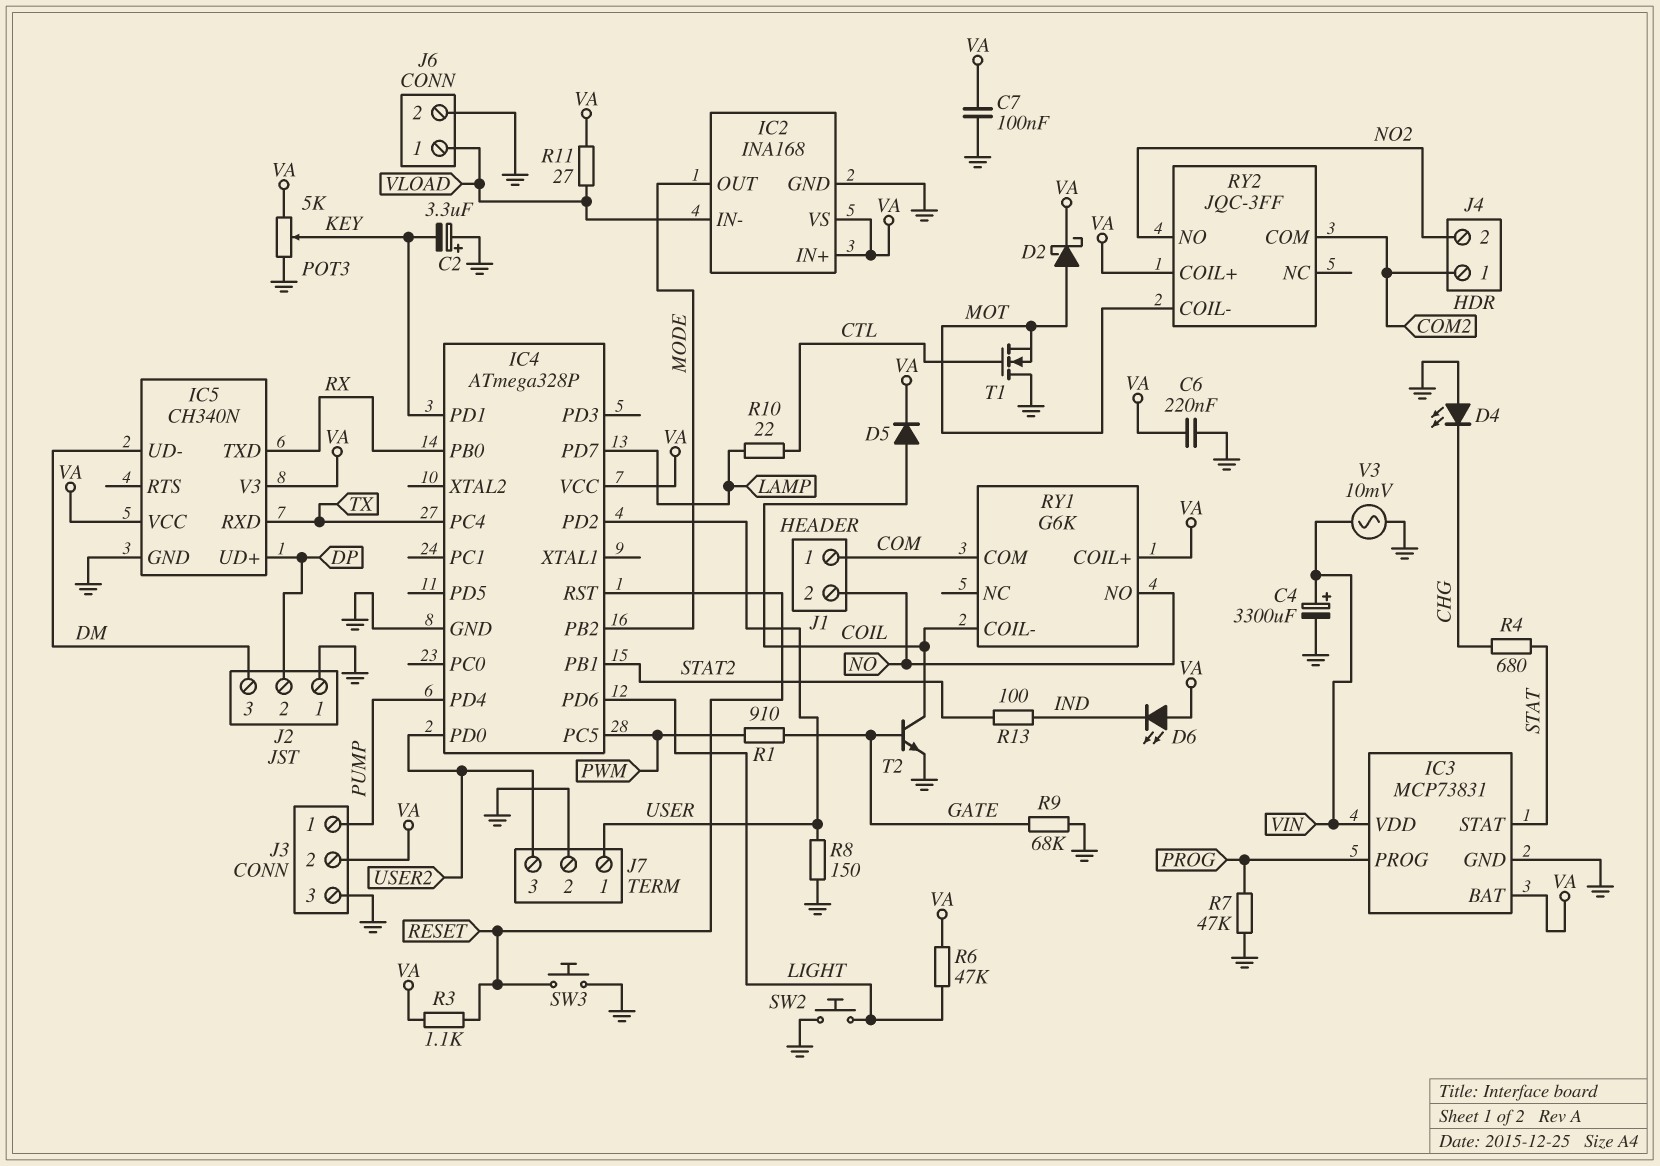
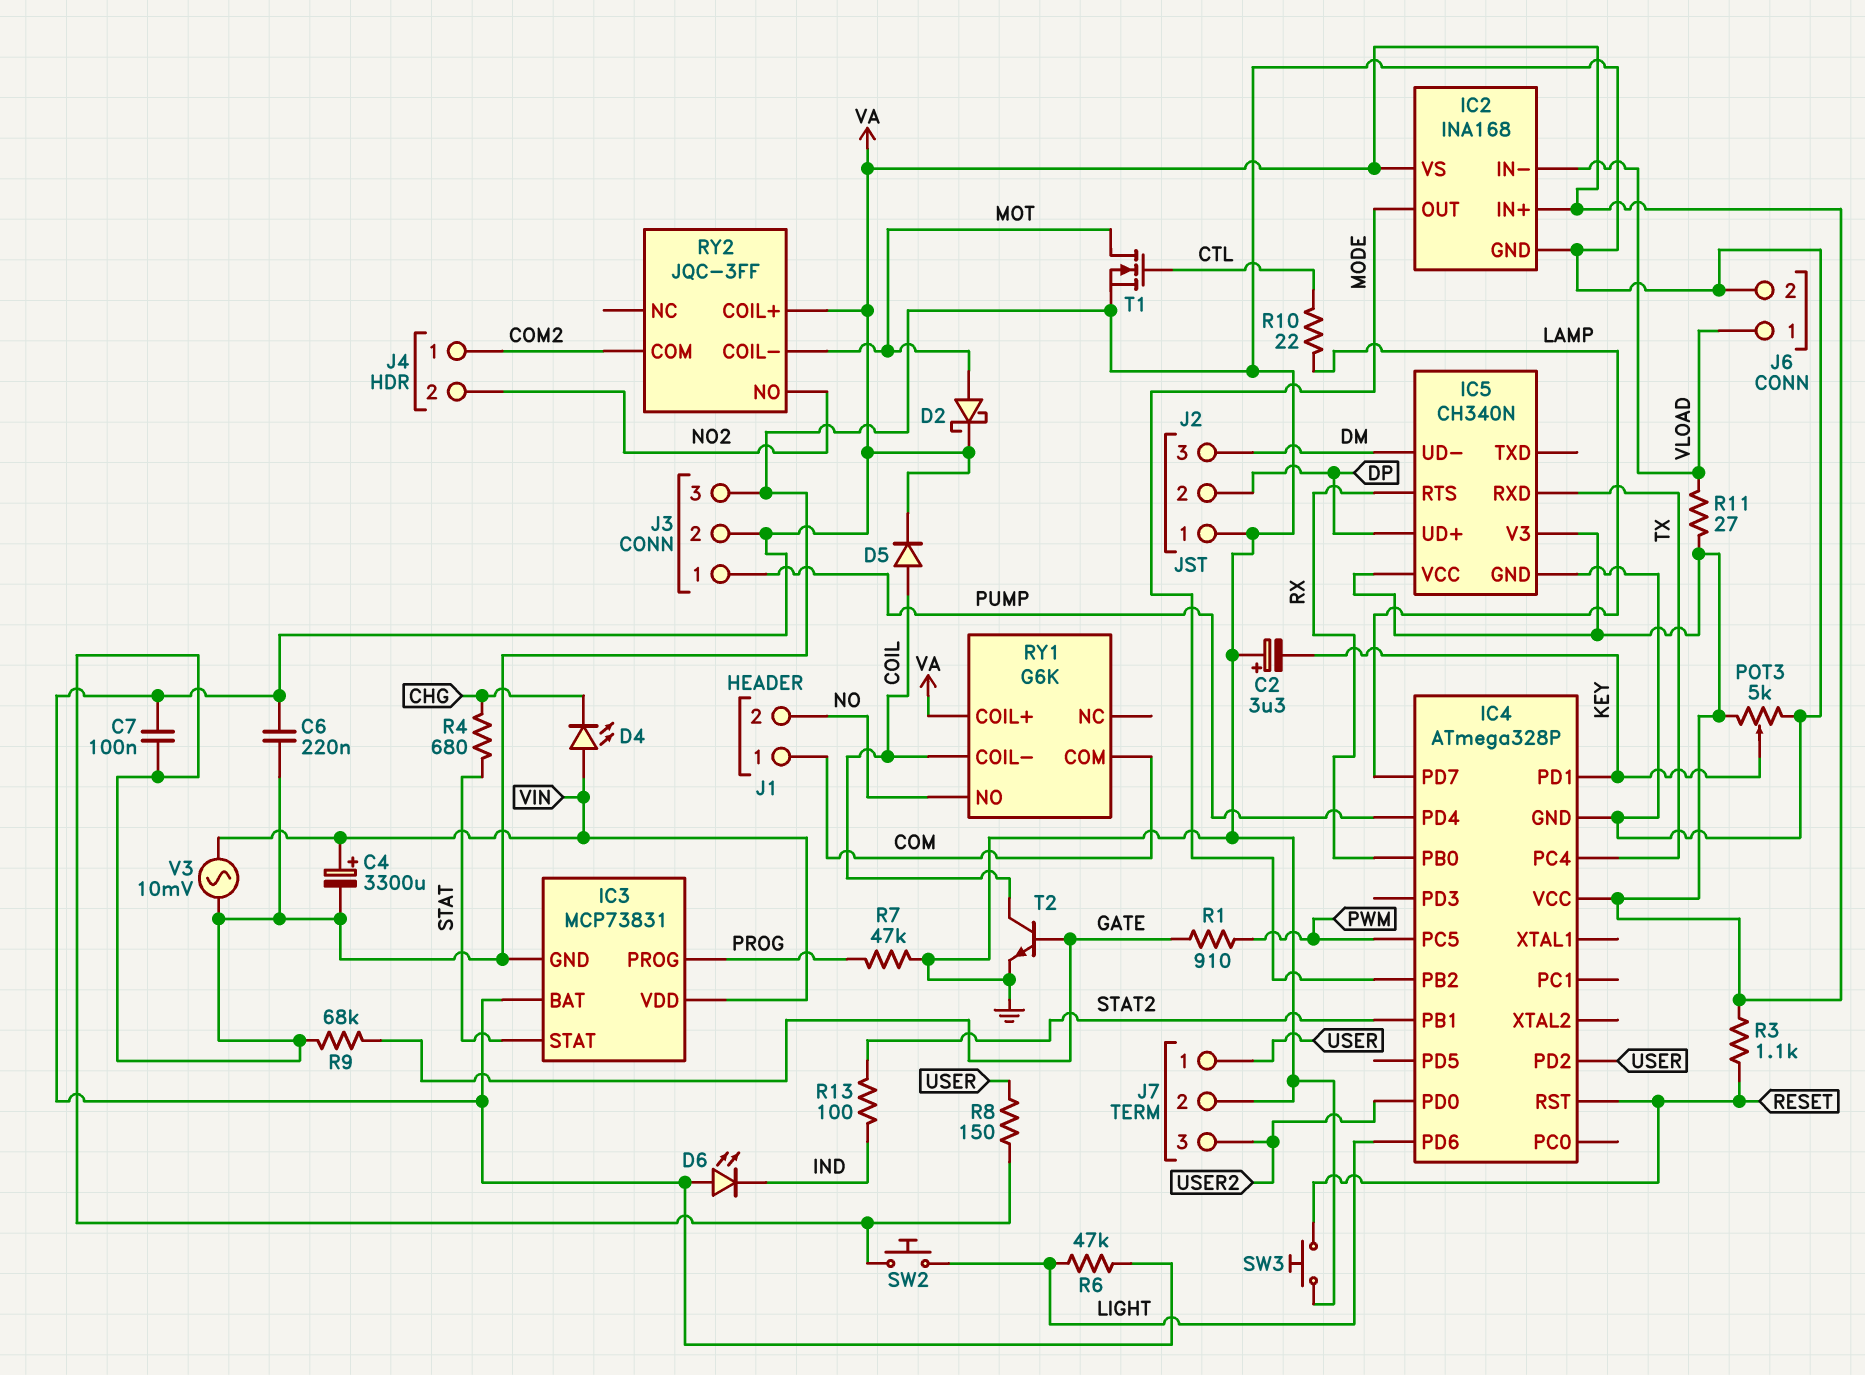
D4: LED (A GND, K CHG) -> LED (A VIN, K CHG)
IC5 pin RTS: none -> RX
IC5 pin TXD: RX -> none
T1: NMOS (G CTL, D GND, S MOT) -> NMOS (G CTL, D MOT, S GND)

